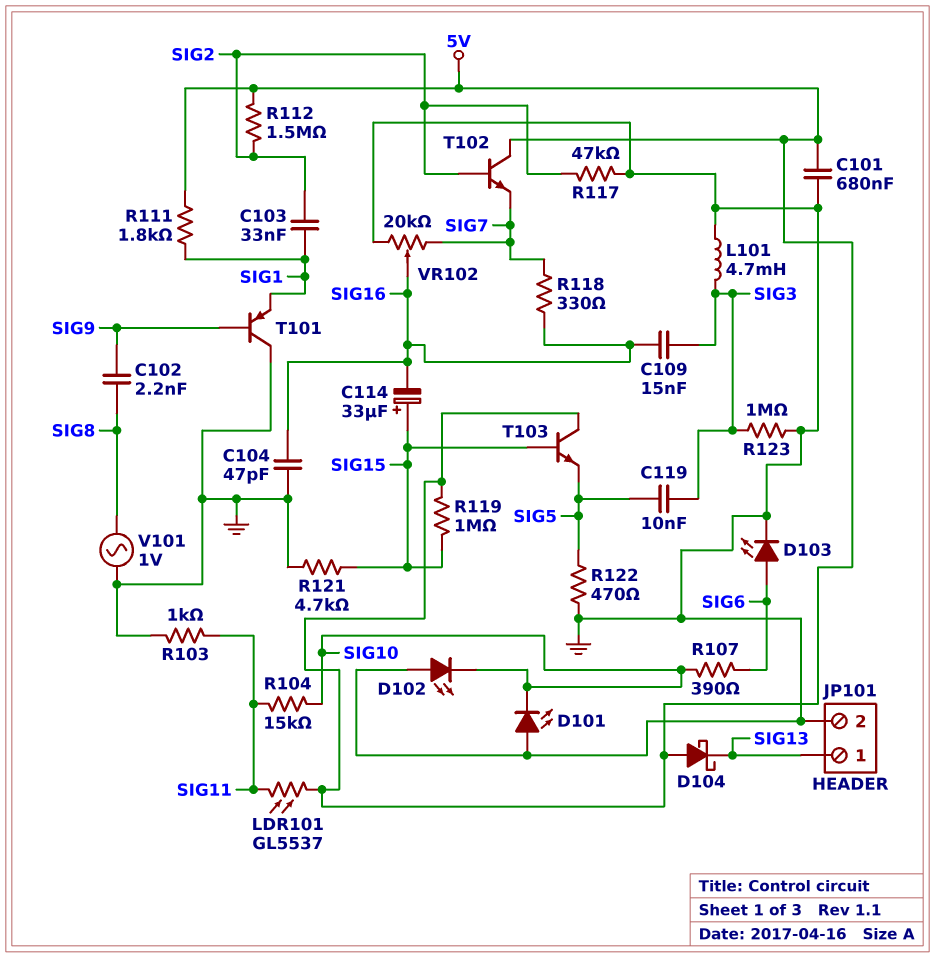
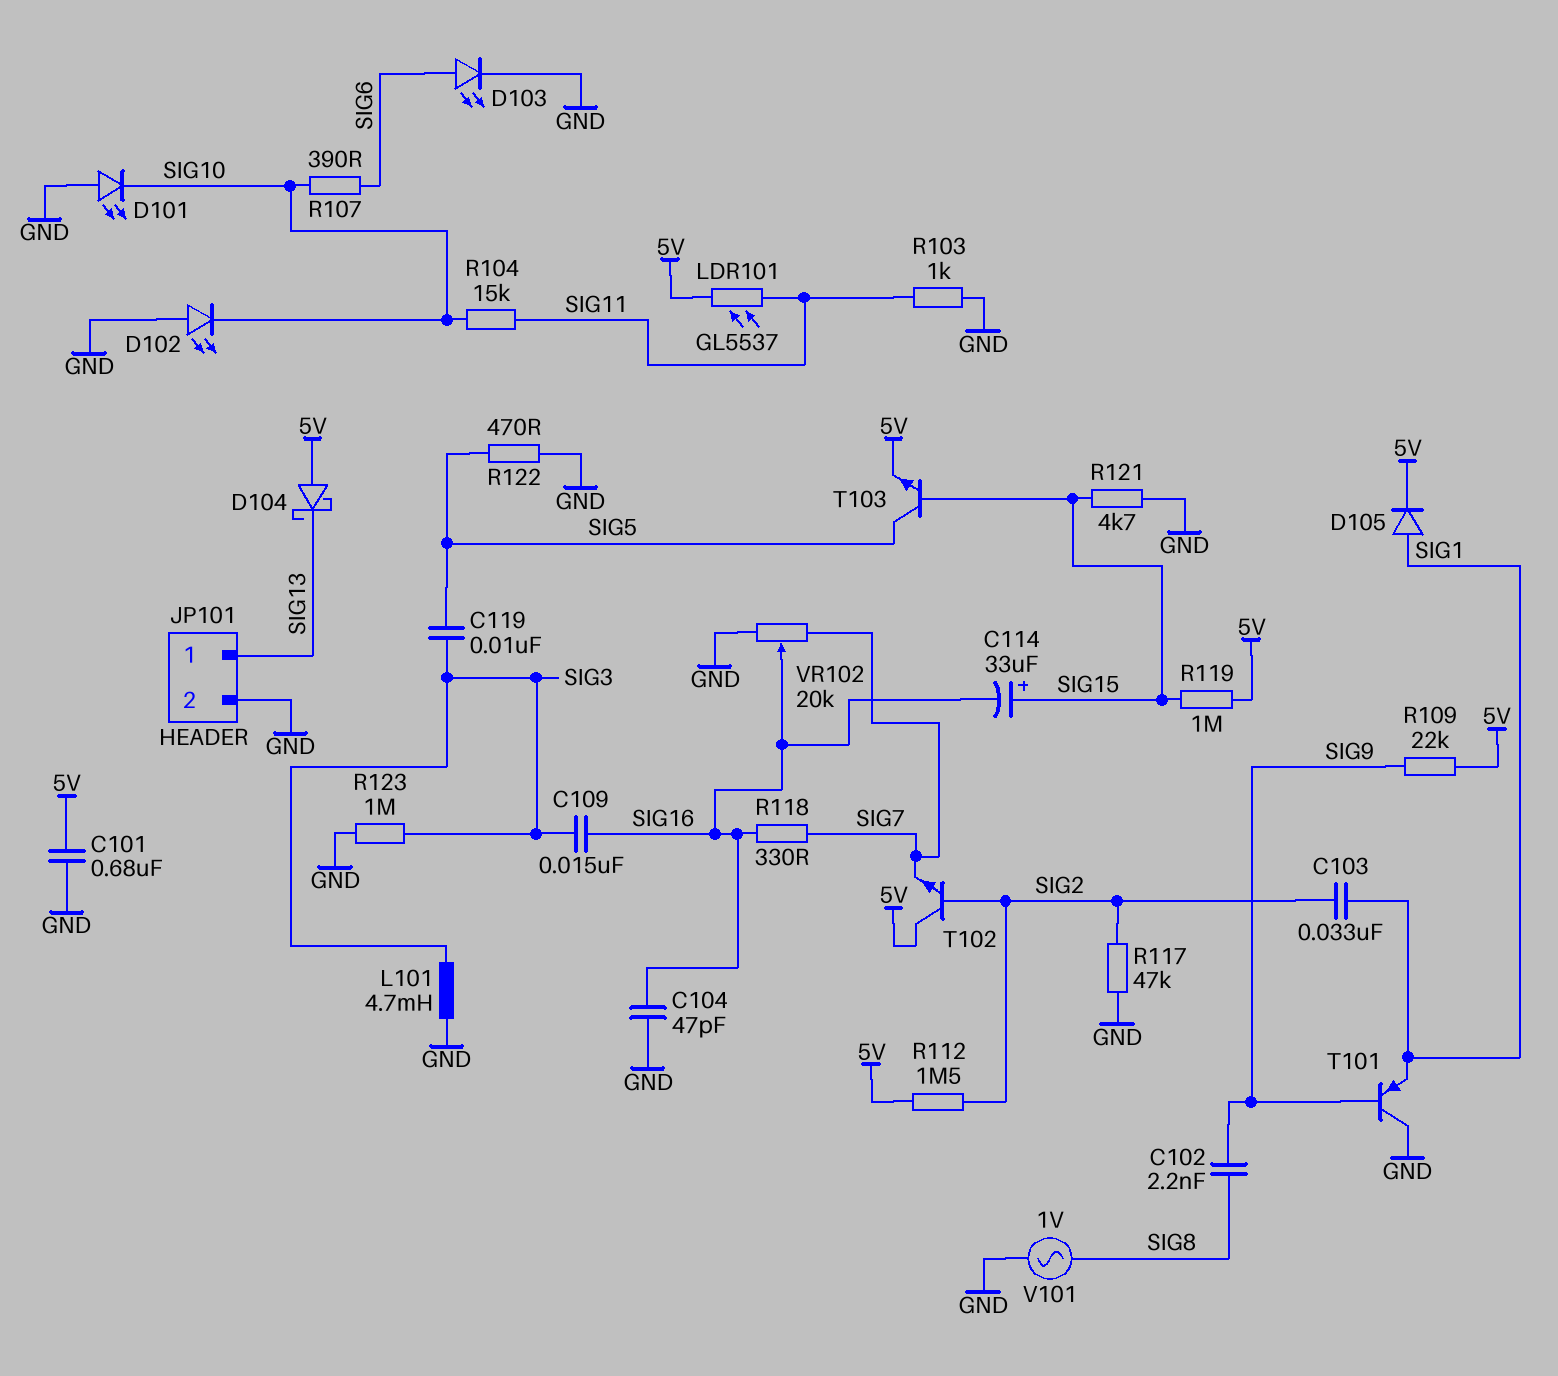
D105: none -> diode (A SIG1, K 5V)
R109: none -> 22k (5V, SIG9)
R111: 1.8k (5V, SIG1) -> none
T103: NPN (B SIG15, C 5V, E SIG5) -> NPN (B SIG15, C SIG5, E 5V)

